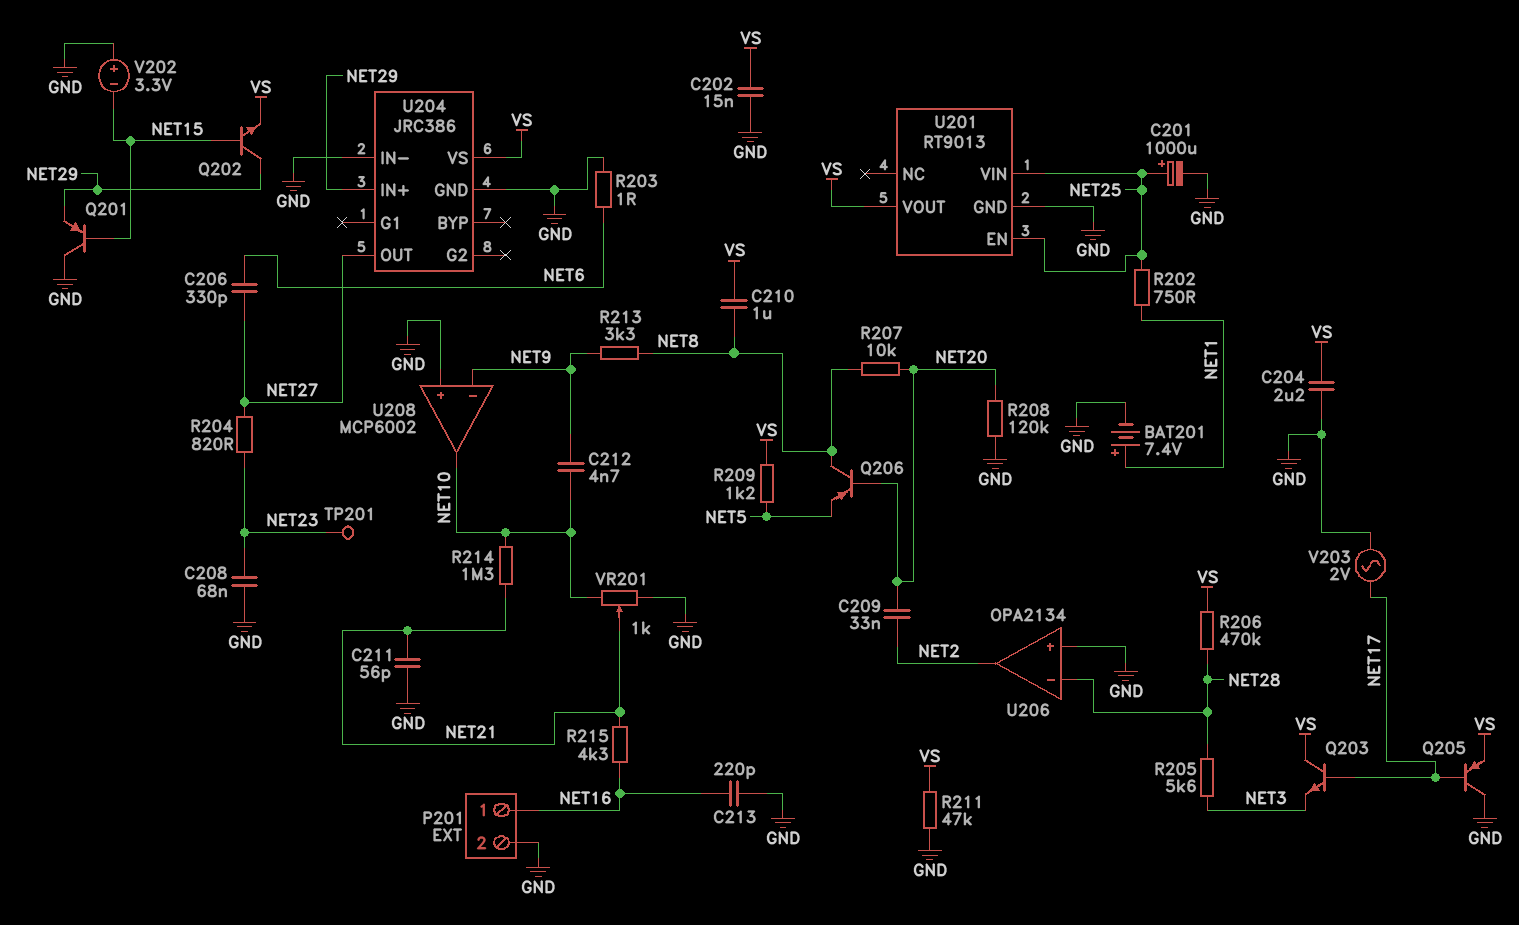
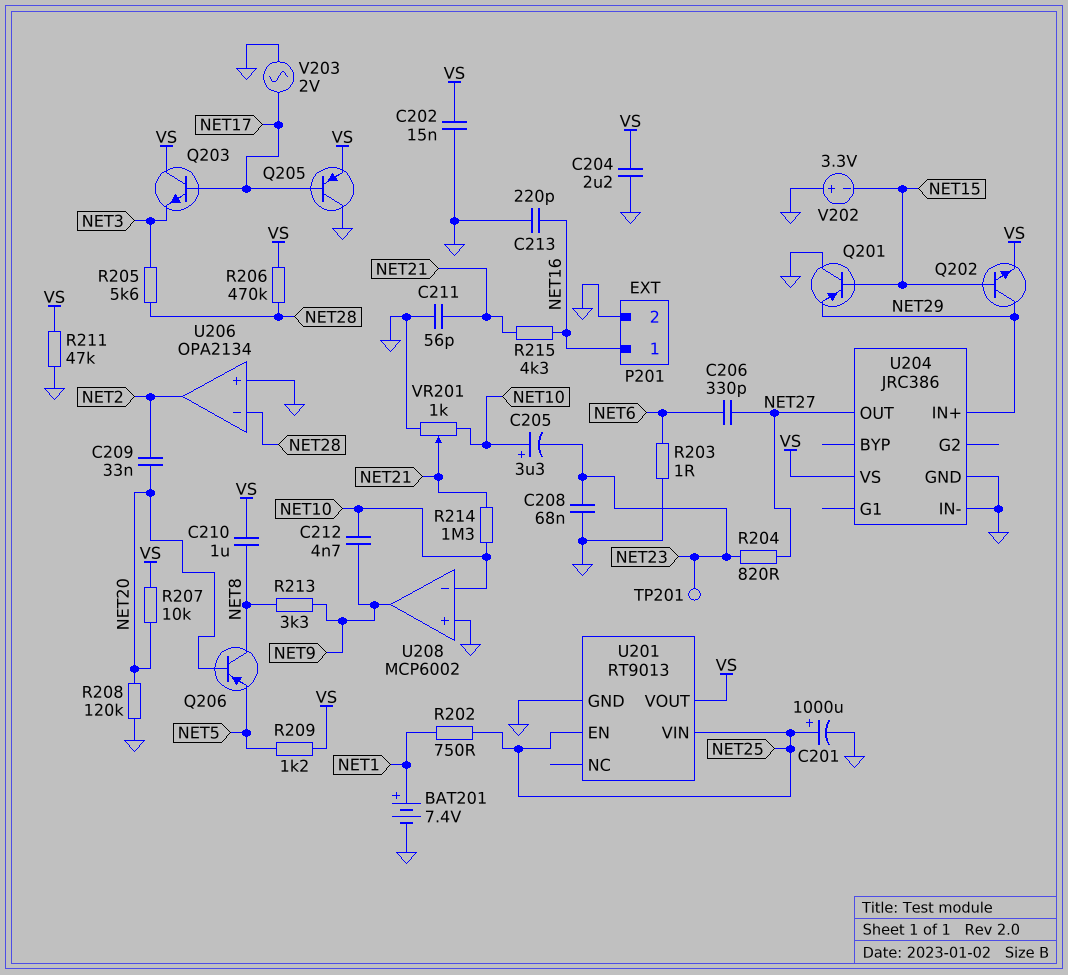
C205: none -> 3.3uF (plus NET10, minus NET23)
R207: 10k (NET8, NET20) -> 10k (NET20, VS)
U208 pin in-: NET9 -> NET10
U208 pin out: NET10 -> NET9

